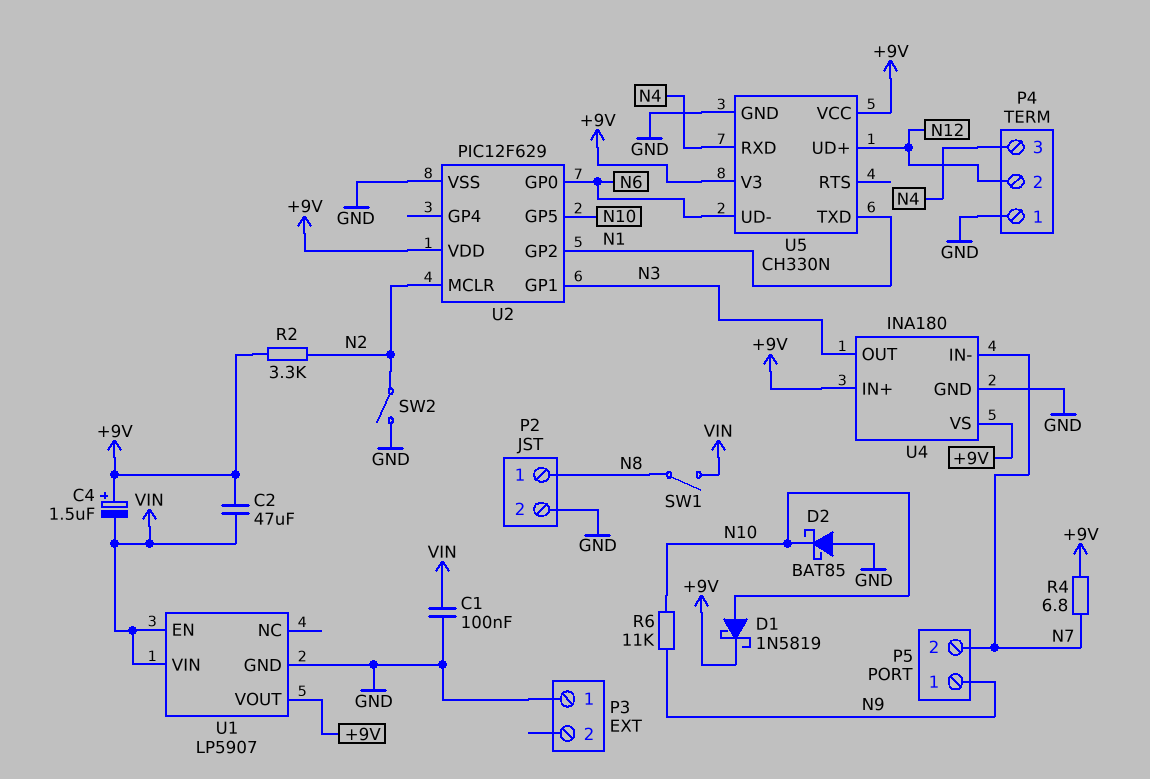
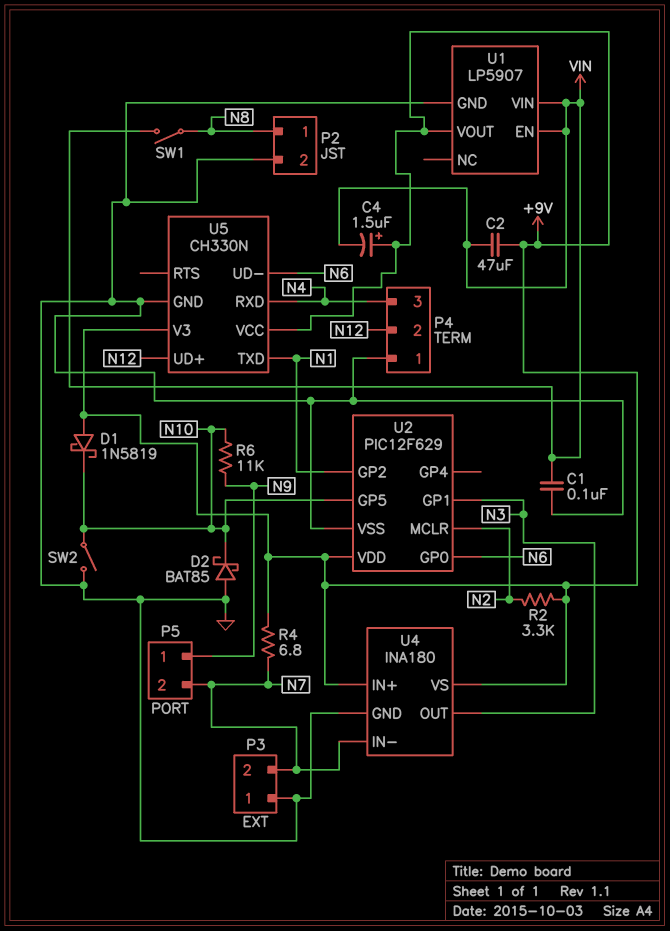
D1: schottky 1N5819 (A N10, K +9V) -> schottky 1N5819 (A +9V, K N10)
P3 pin 2: none -> N7
SW2: switch (GND, N2) -> switch (GND, N10)

